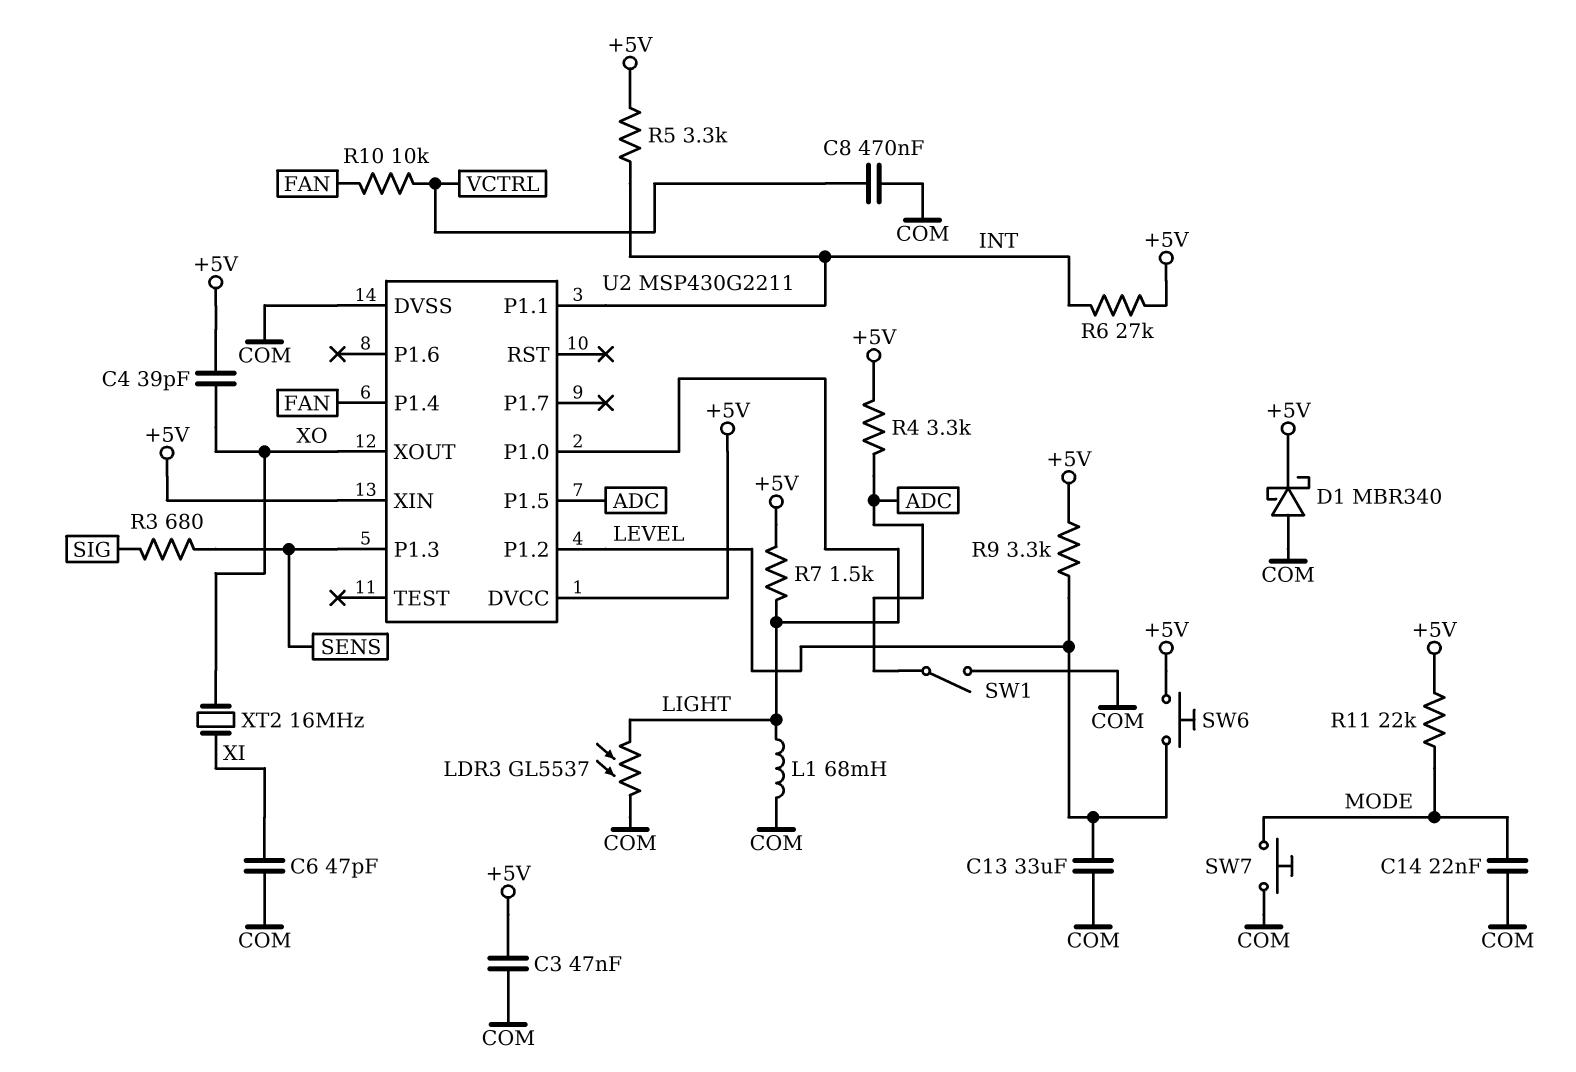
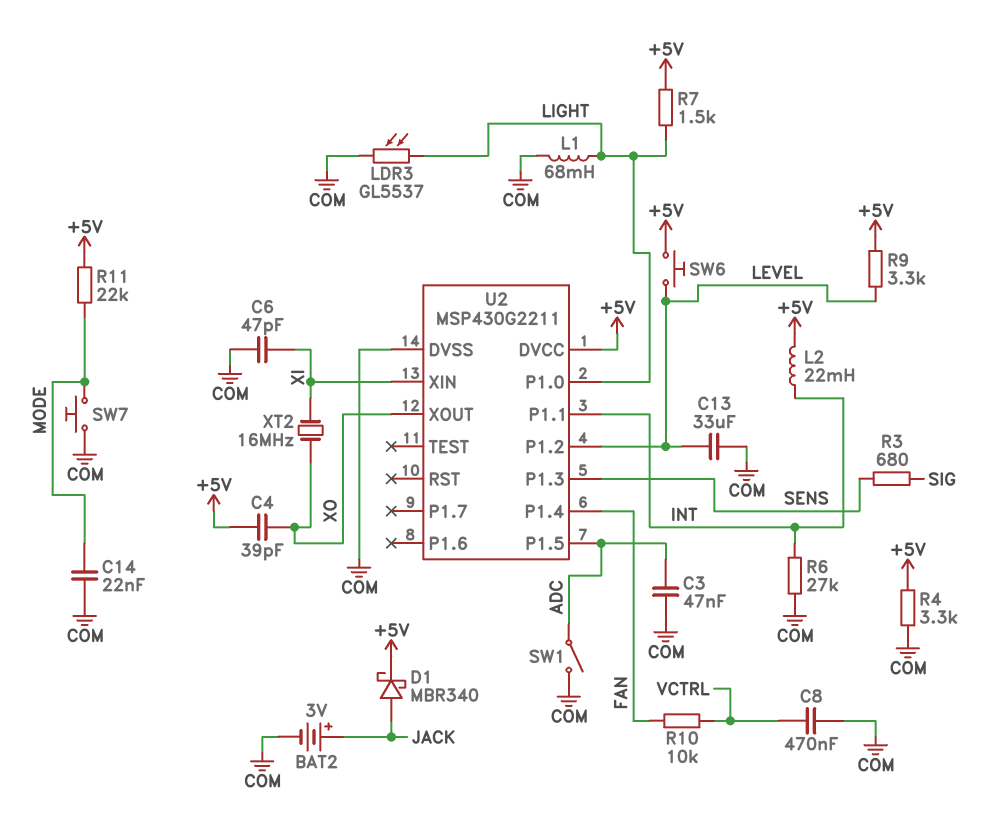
BAT2: none -> 3V (plus JACK, minus COM)
C3: 47nF (+5V, COM) -> 47nF (ADC, COM)
D1: schottky MBR340 (A COM, K +5V) -> schottky MBR340 (A JACK, K +5V)
L2: none -> 22mH (+5V, INT)
R4: 3.3k (+5V, ADC) -> 3.3k (+5V, COM)
R5: 3.3k (+5V, INT) -> none
R6: 27k (+5V, INT) -> 27k (COM, INT)
U2 pin XIN: +5V -> XI

